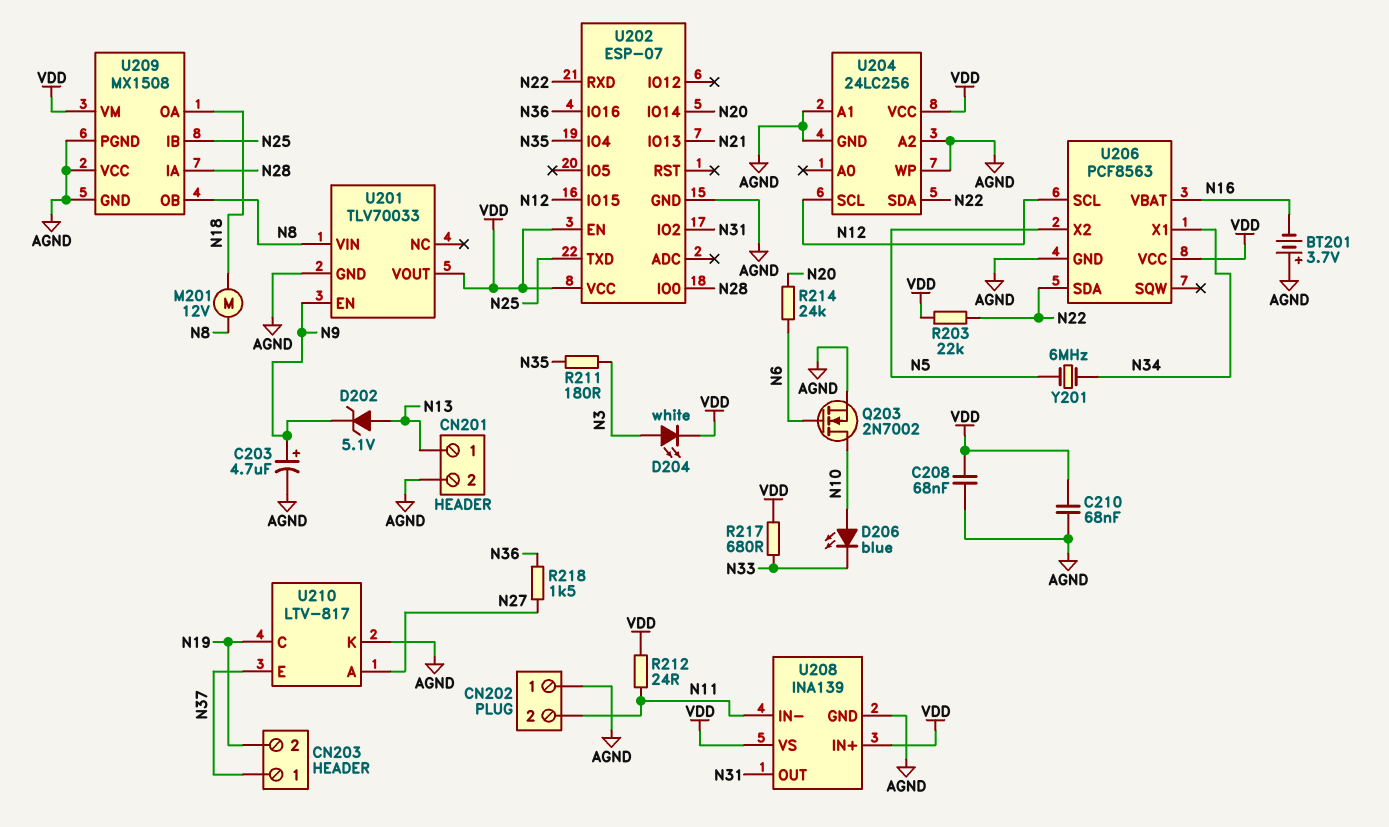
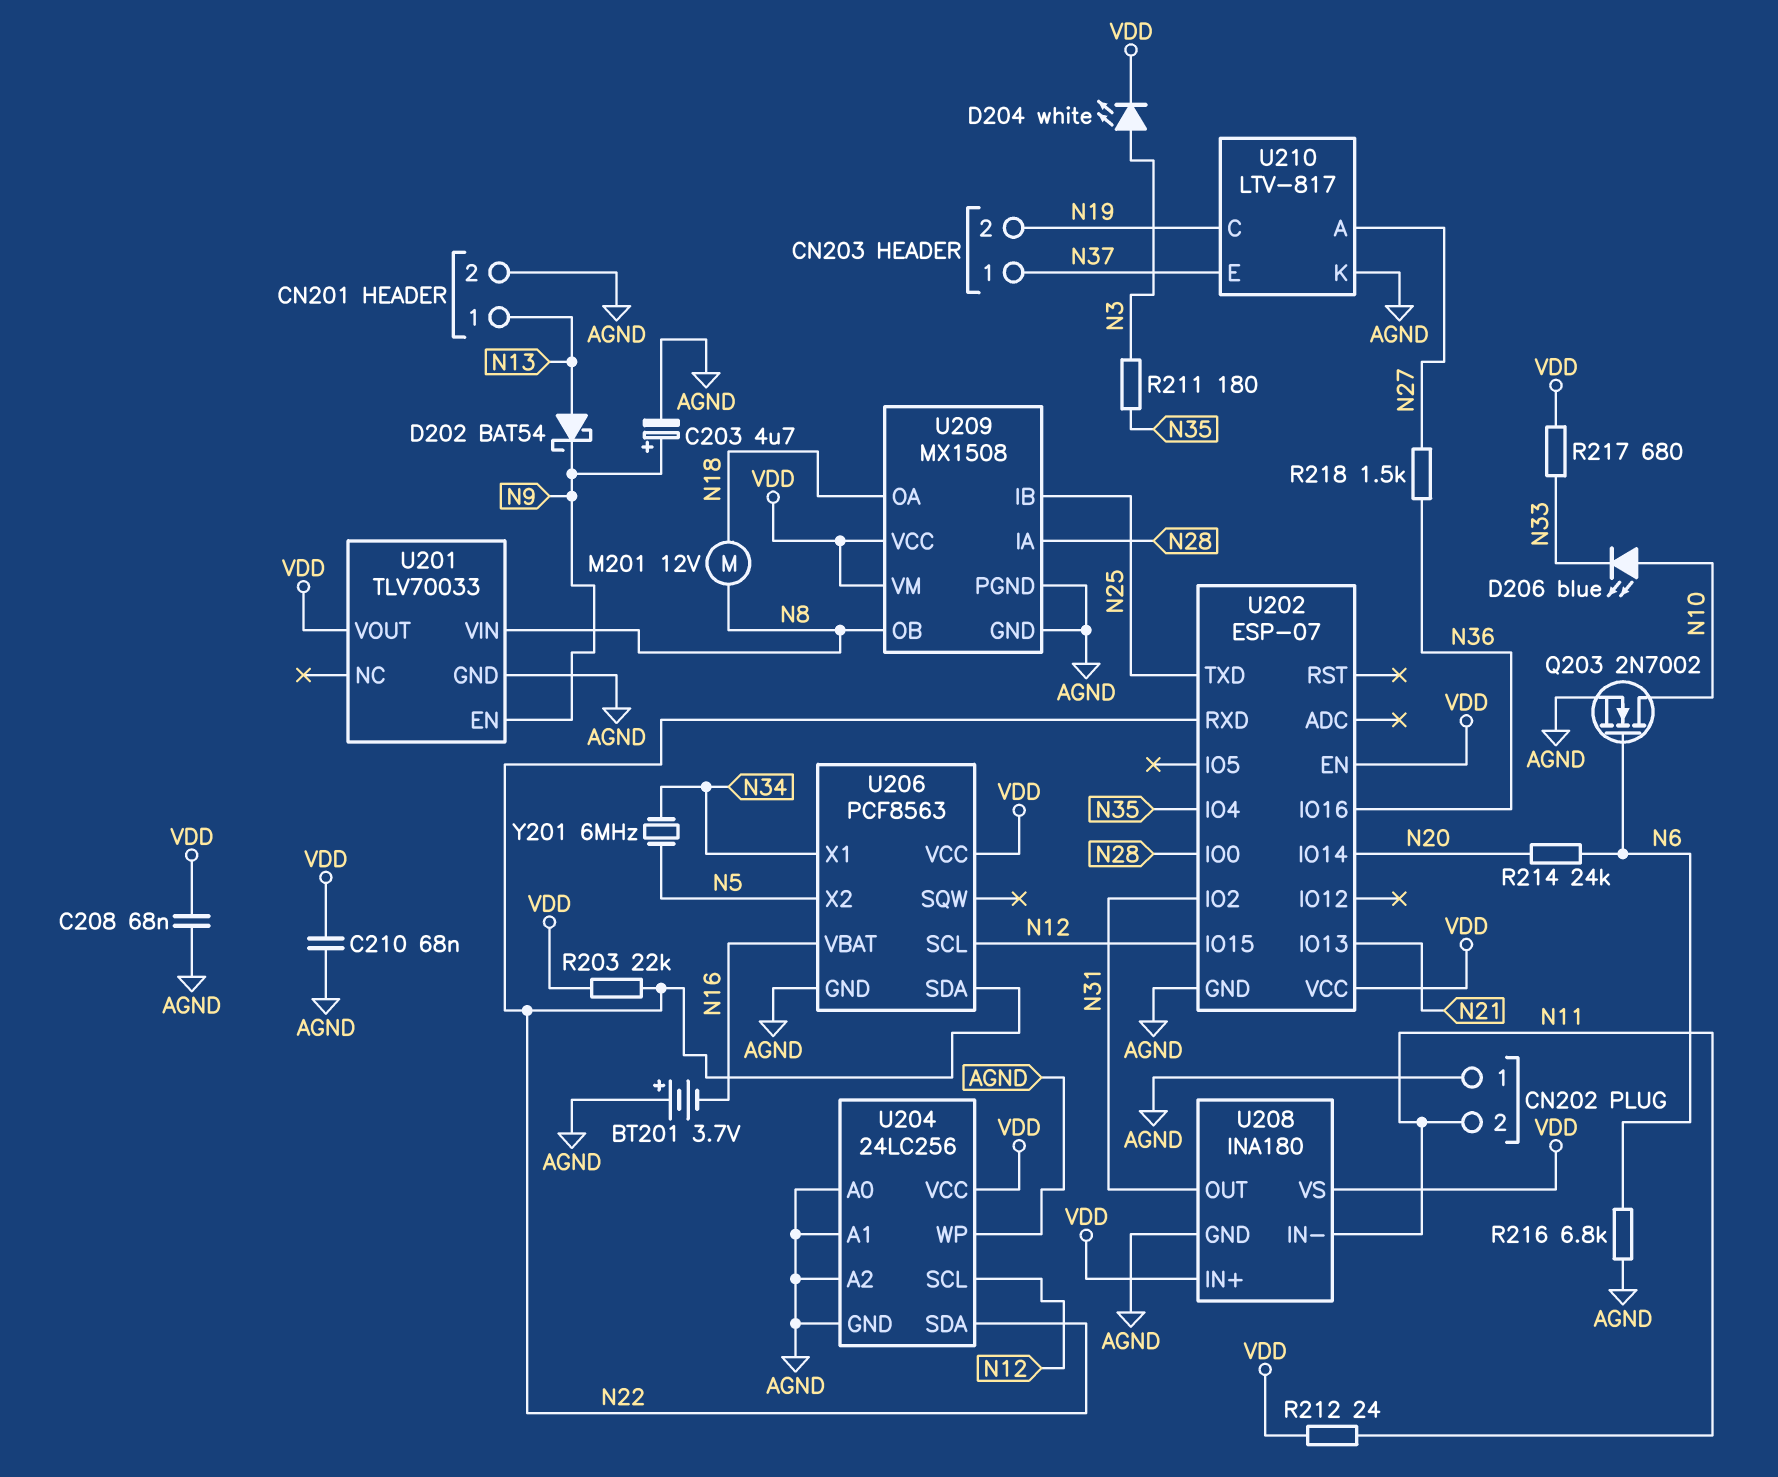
D202: zener 5.1V (A N13, K N9) -> schottky BAT54 (A N13, K N9)
R216: none -> 6.8k (AGND, N6)
U204 pin A0: none -> AGND
U208: INA139 -> INA180
U209 pin VCC: AGND -> VDD

